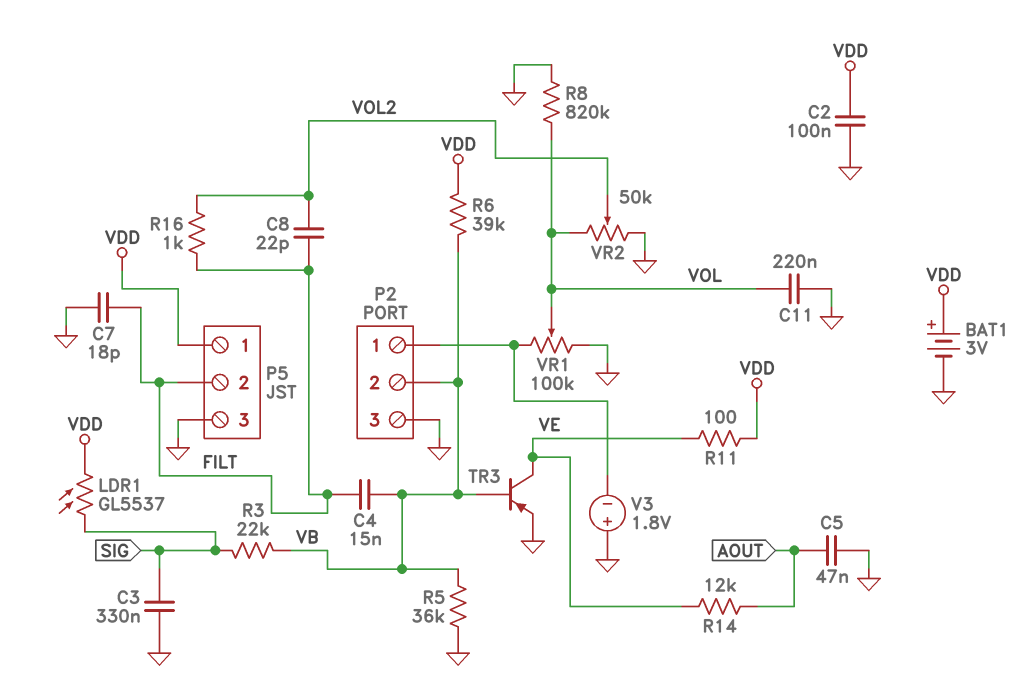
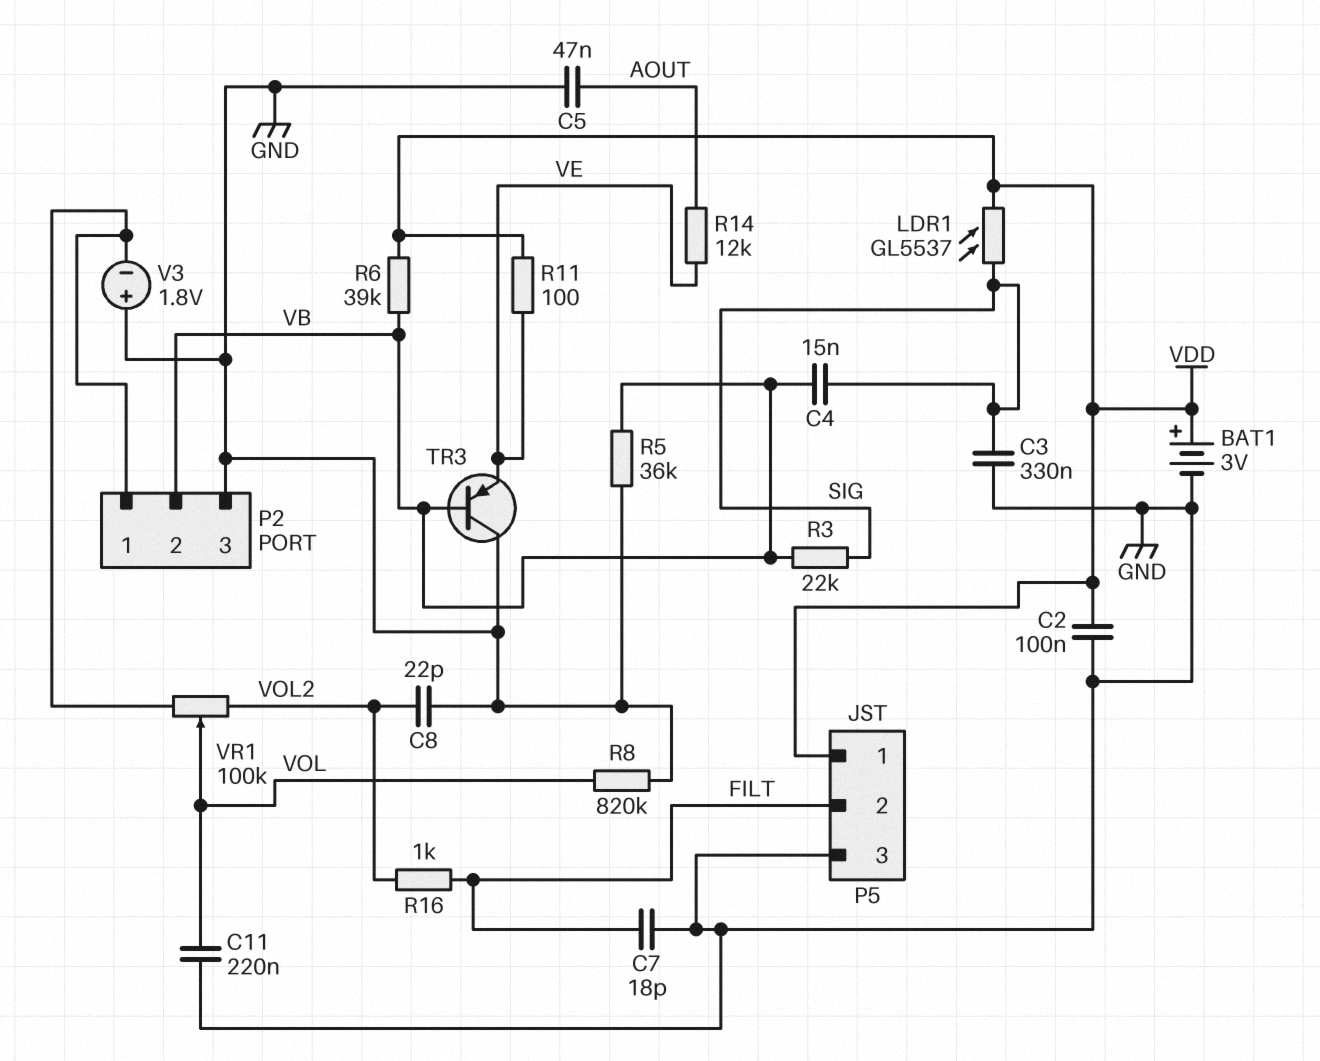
C4: 15nF (FILT, VB) -> 15nF (SIG, VB)
C8: 22pF (FILT, VOL2) -> 22pF (GND, VOL2)
TR3: PNP (B VB, C VE, E GND) -> PNP (B VB, C GND, E VE)
VR1: 100k (GND, P2/1, wiper VOL) -> 100k (P2/1, VOL2, wiper VOL)
VR2: 50k (GND, VOL, wiper VOL2) -> none

